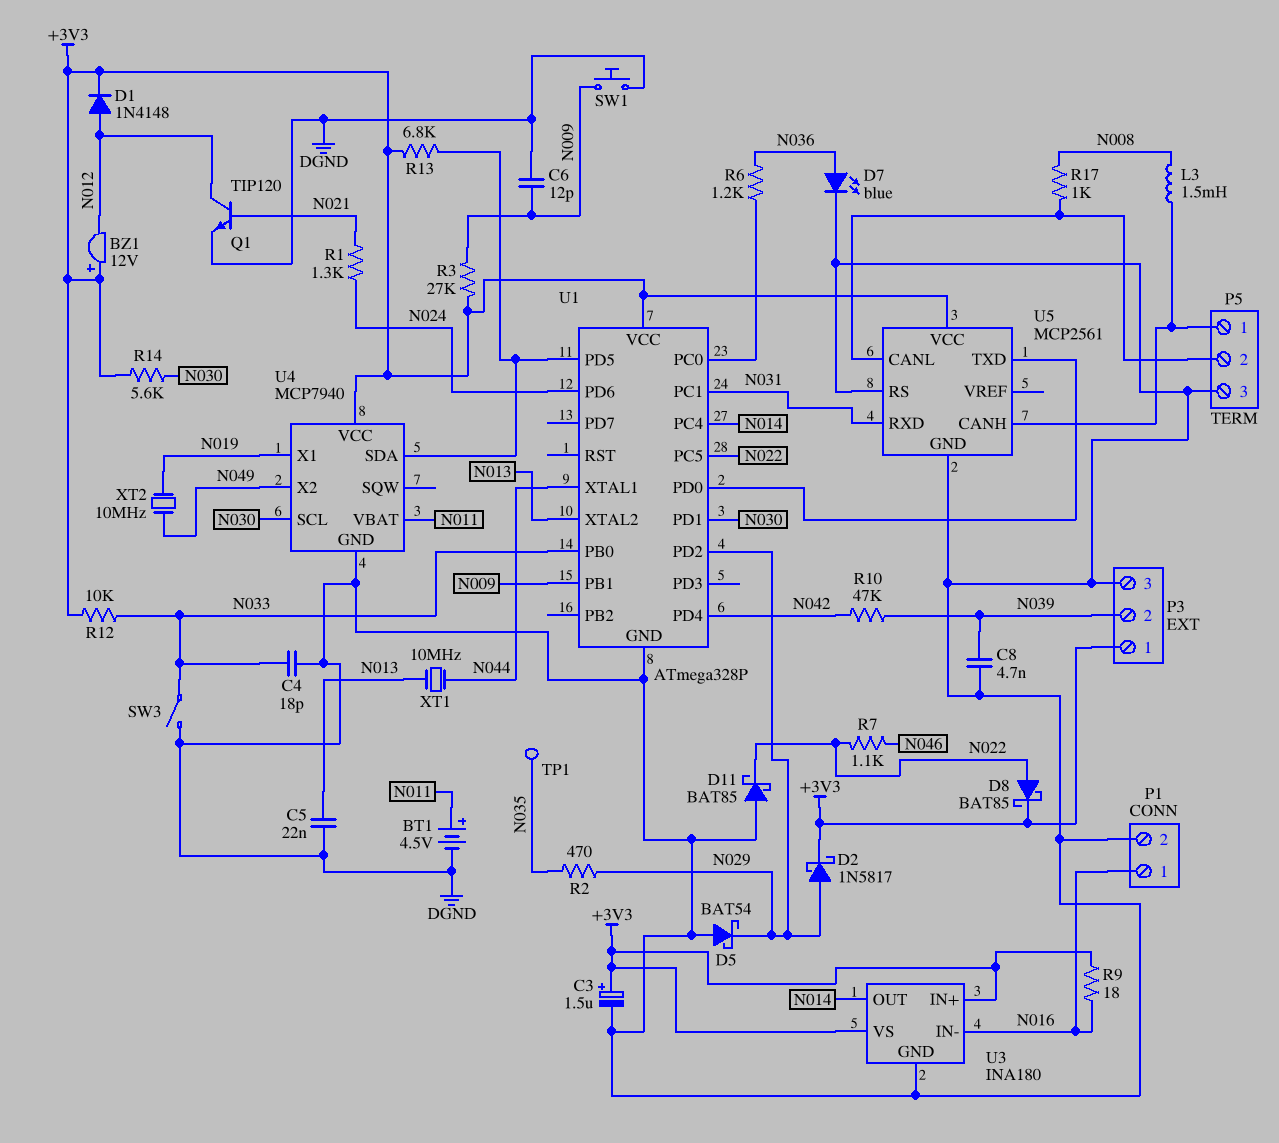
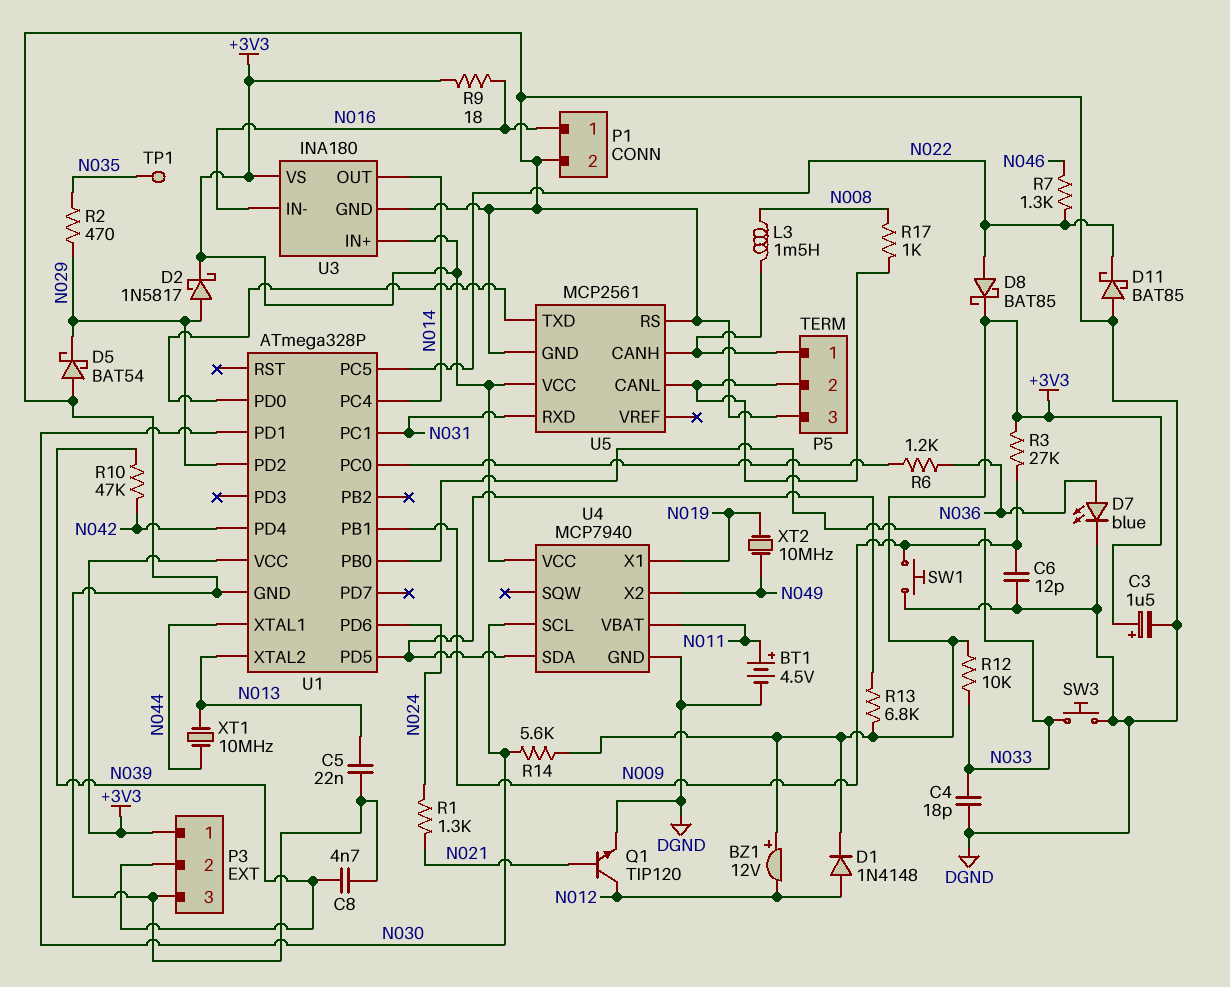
R7: 1.1k (N022, N046) -> 1.3k (N022, N046)
SW3: switch (DGND, N033) -> button (DGND, N033)

